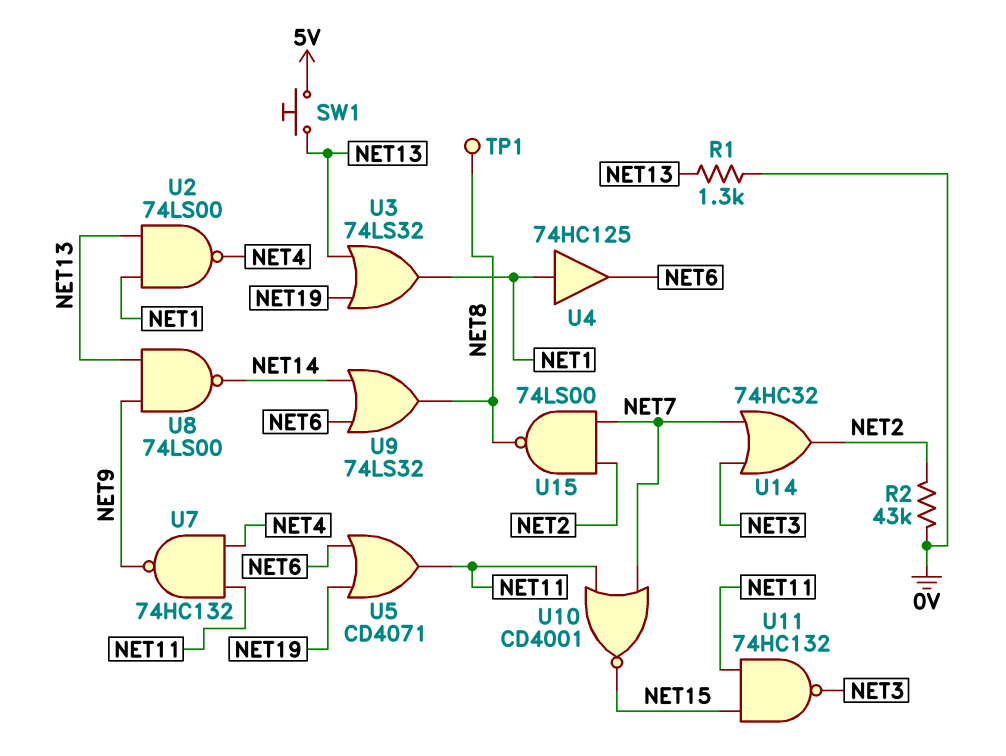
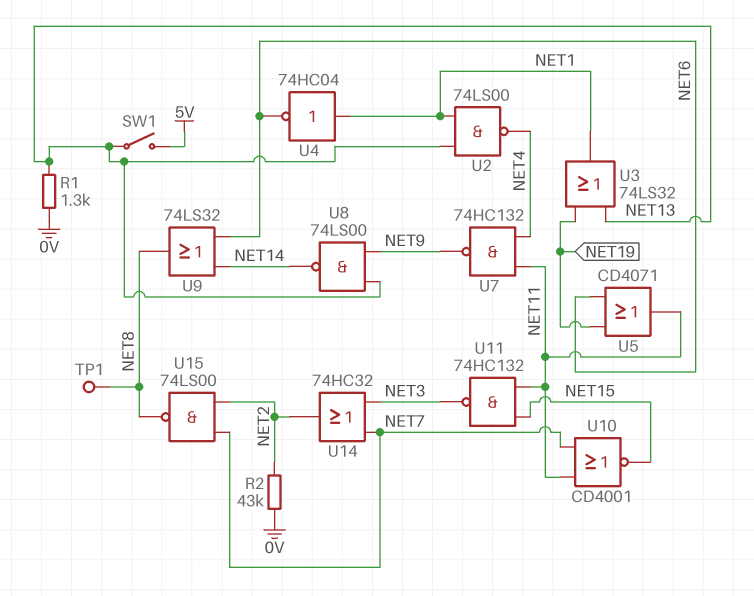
SW1: button (5V, NET13) -> switch (5V, NET13)
U4: buffer 74HC125 (in NET1, out NET6) -> NOT 74HC04 (in NET1, out NET6)

